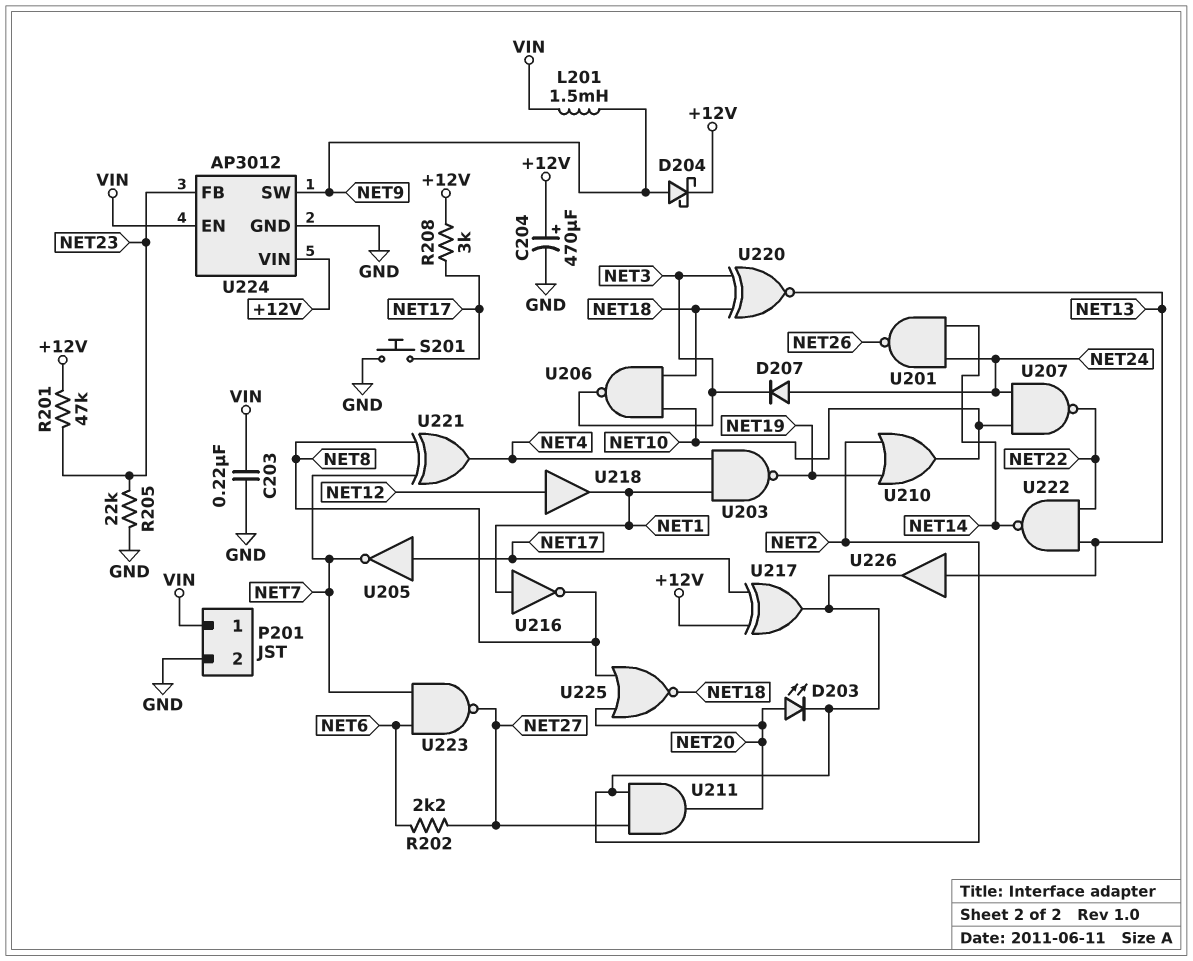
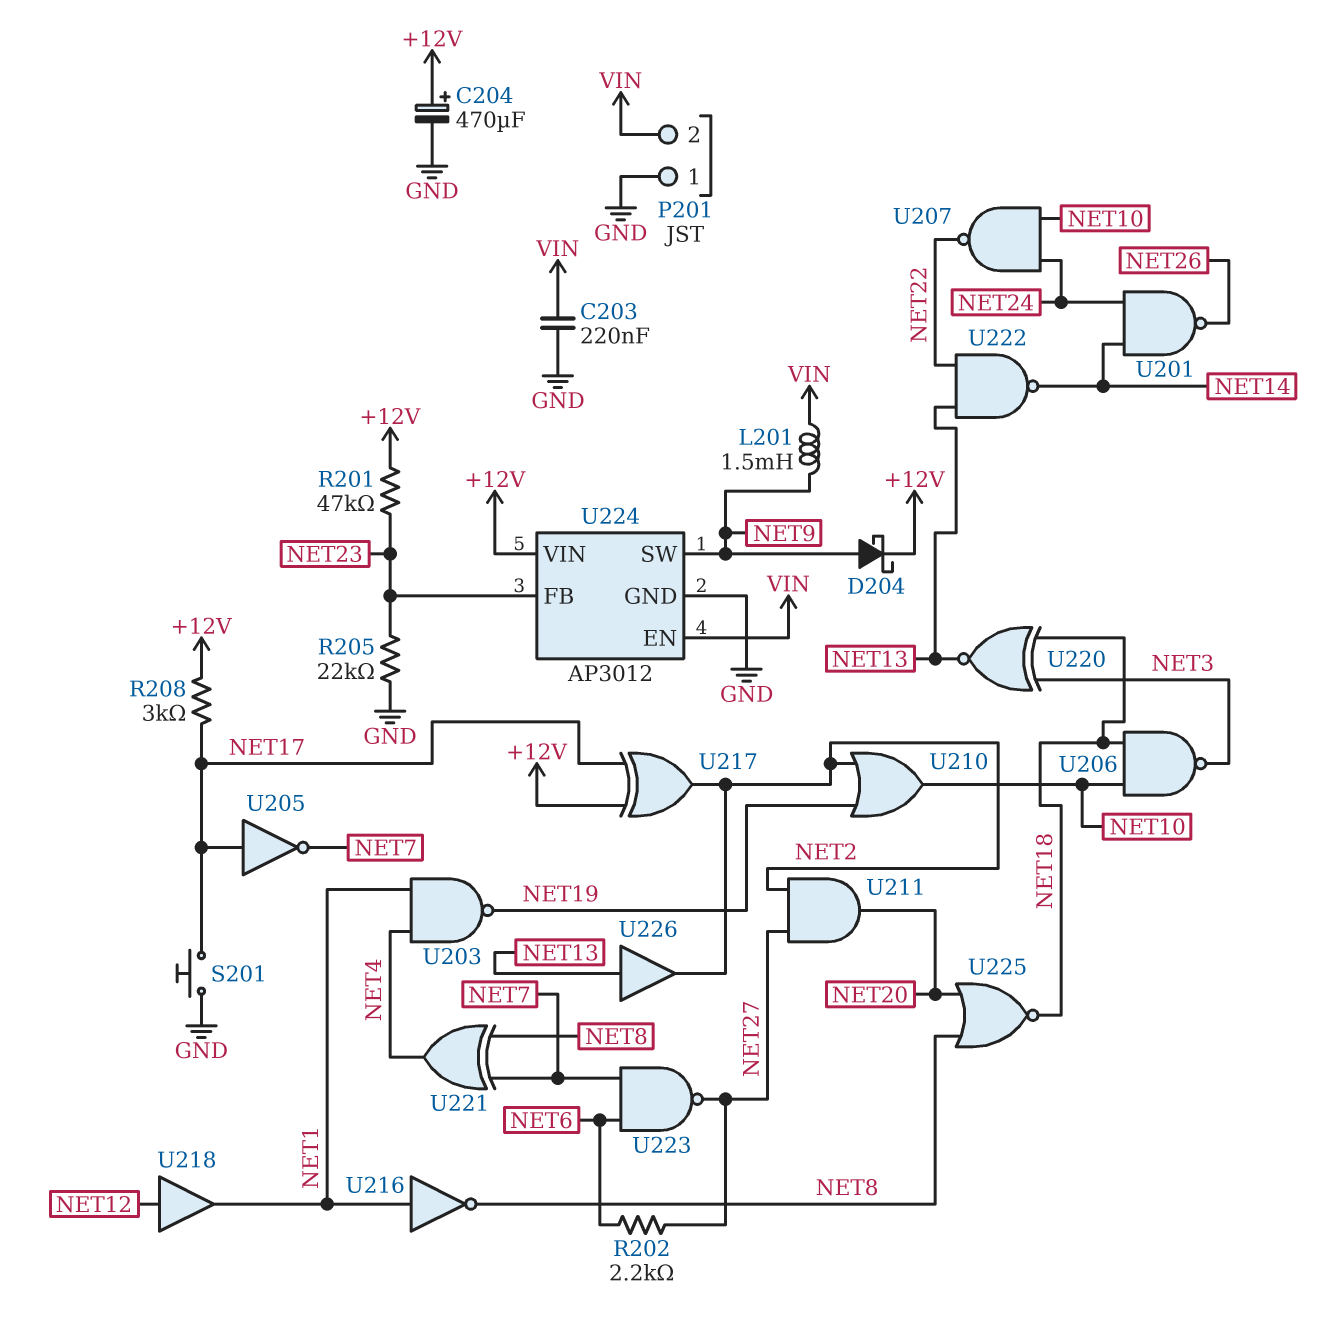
D203: LED (A NET20, K NET2) -> none
D207: diode (A NET24, K NET3) -> none
P201 pin 1: VIN -> GND
P201 pin 2: GND -> VIN

